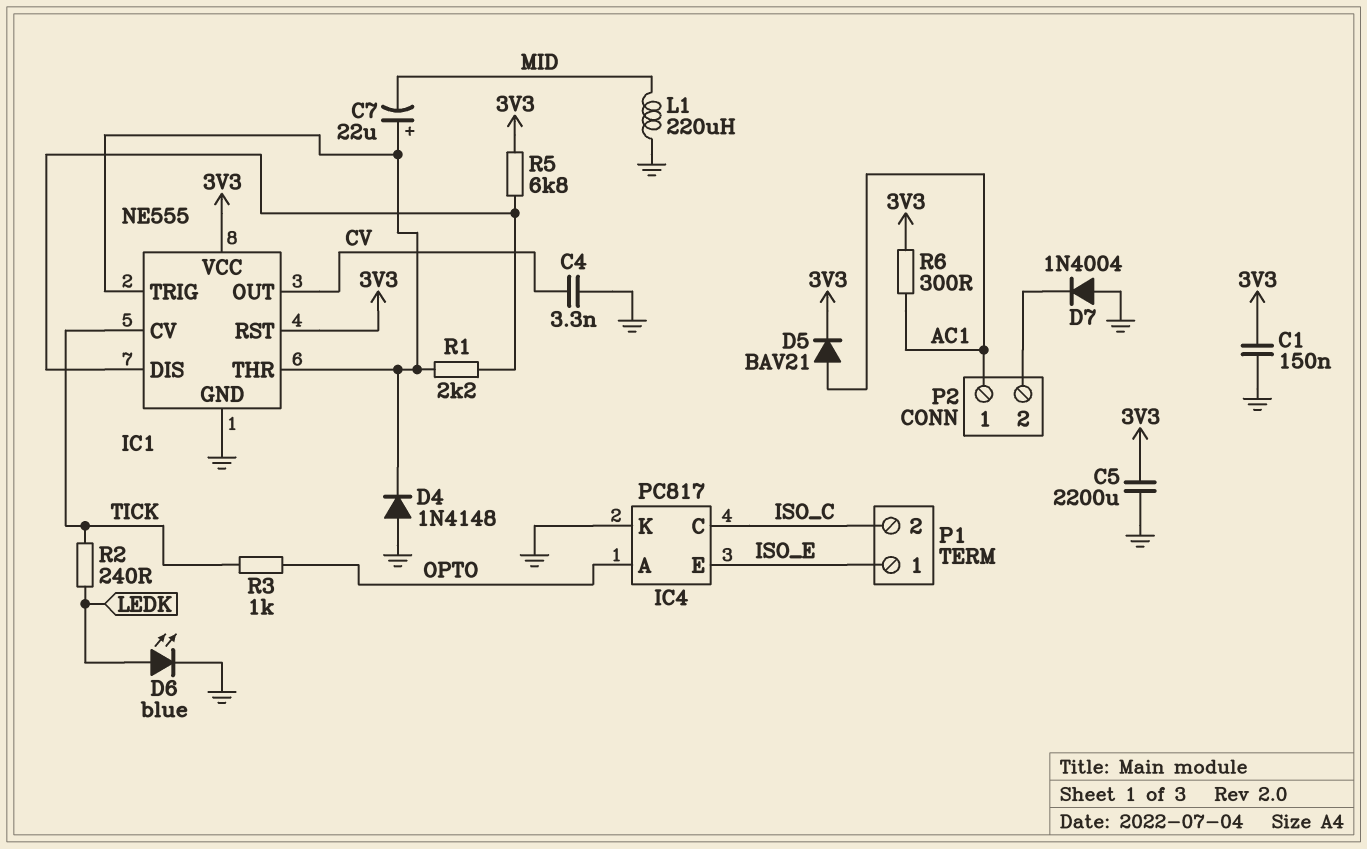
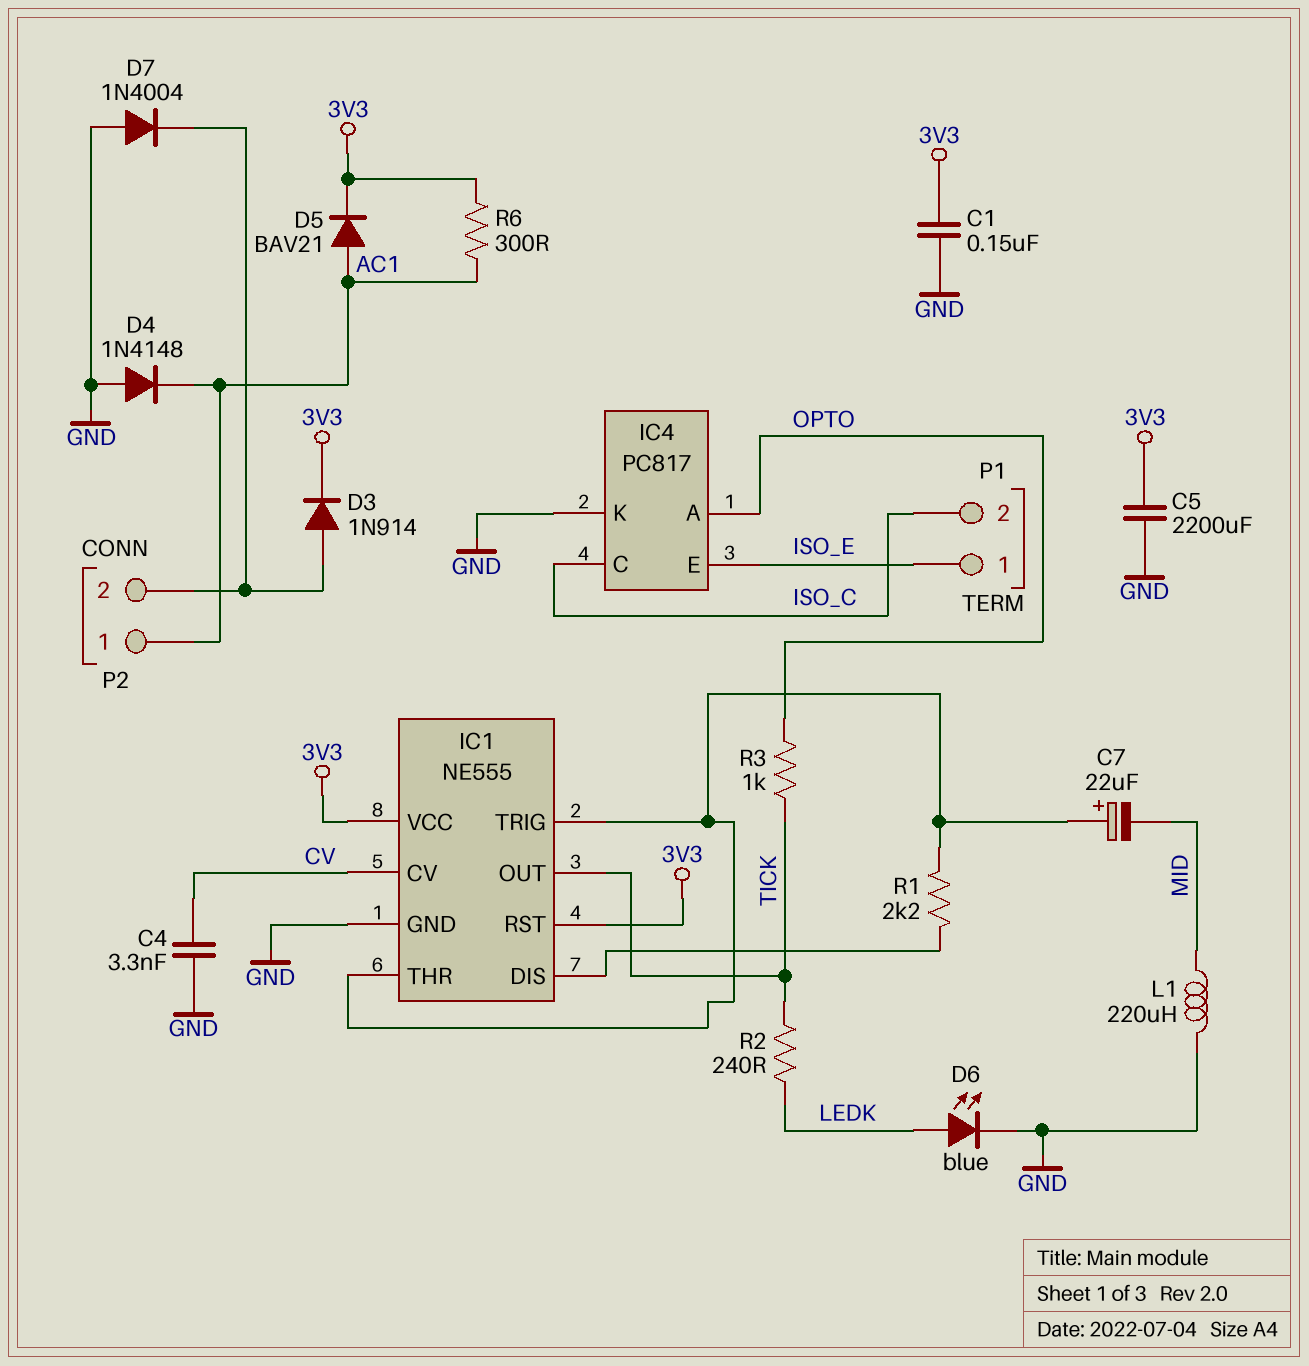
D3: none -> diode 1N914 (A P2/2, K 3V3)
D4: diode 1N4148 (A GND, K IC1/THR) -> diode 1N4148 (A GND, K AC1)
IC1 pin CV: TICK -> CV
IC1 pin OUT: CV -> TICK
R5: 6.8k (3V3, IC1/DIS) -> none

